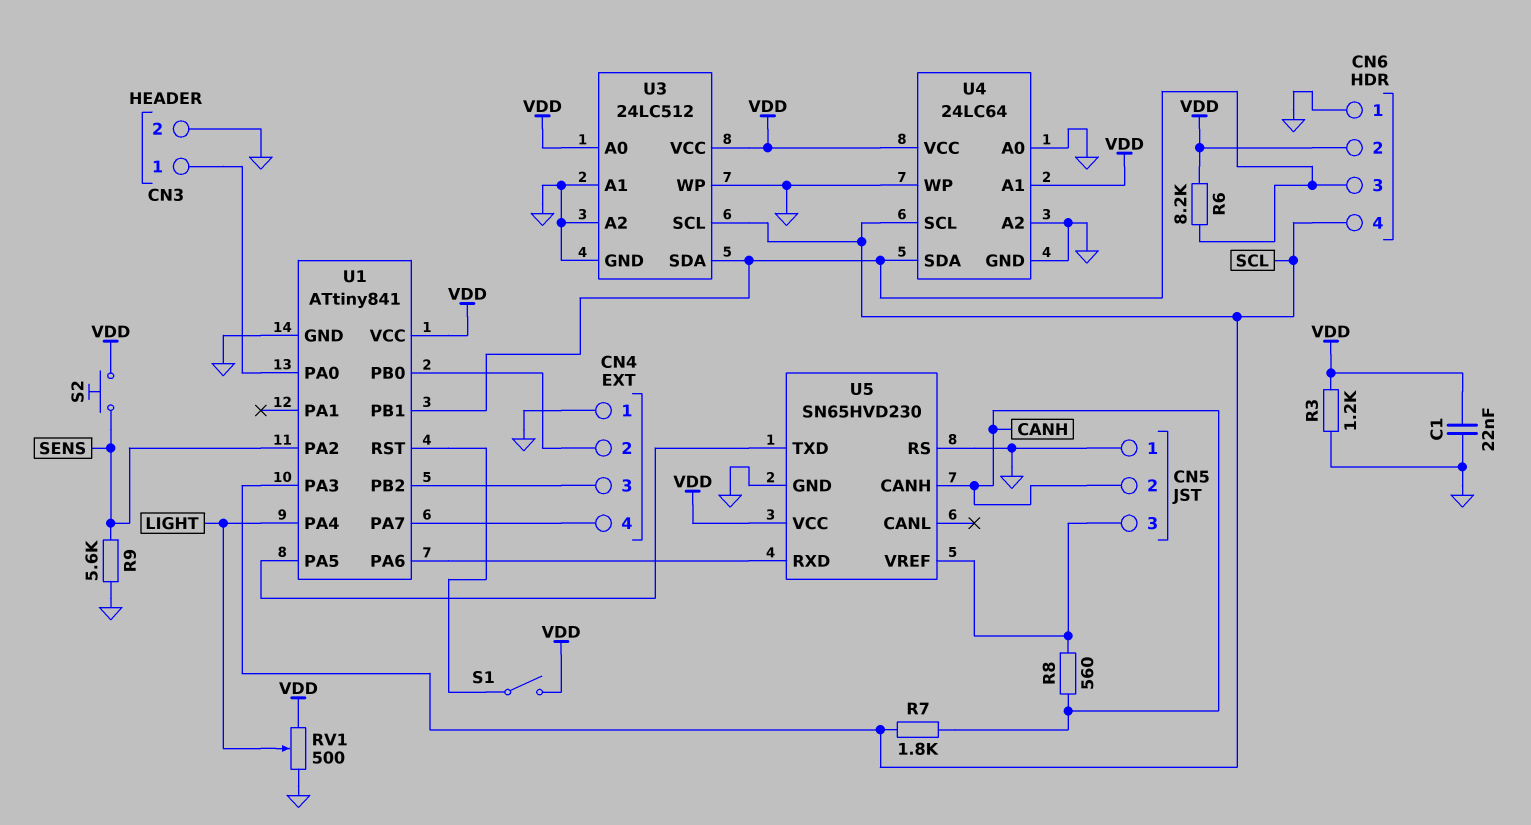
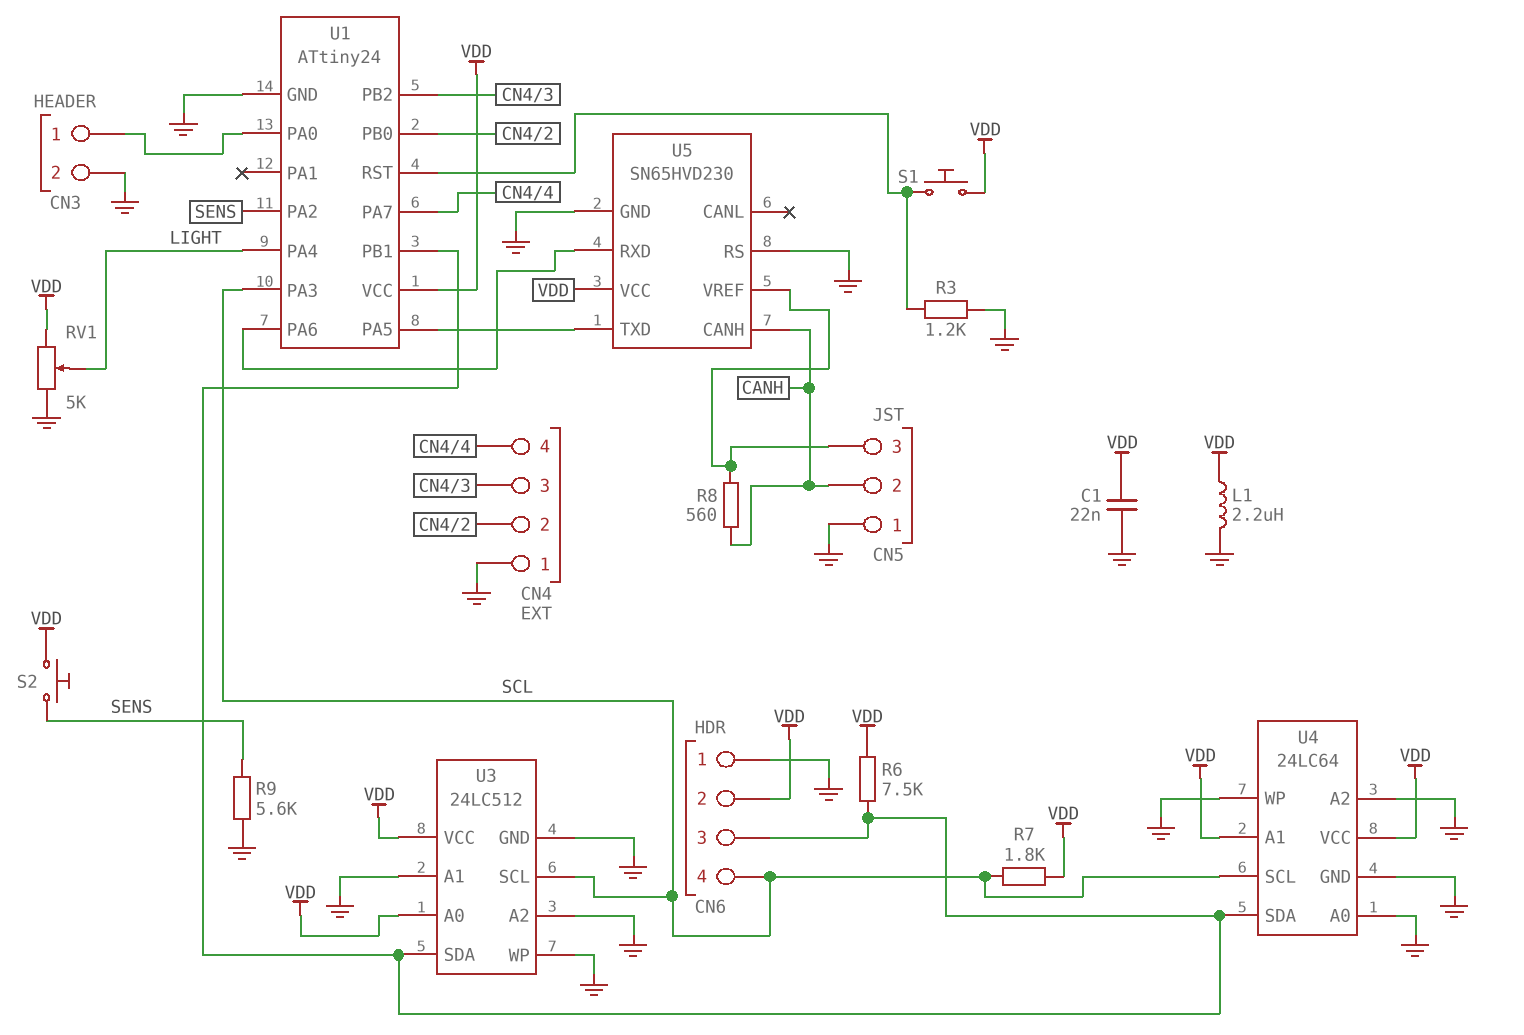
L1: none -> 2.2uH (GND, VDD)
R3: 1.2k (GND, VDD) -> 1.2k (GND, U1/RST)
R6: 8.2k (CN6/3, VDD) -> 7.5k (CN6/3, VDD)
R7: 1.8k (CANH, SCL) -> 1.8k (SCL, VDD)
RV1: 500 (GND, VDD, wiper LIGHT) -> 5k (GND, VDD, wiper LIGHT)
S1: switch (U1/RST, VDD) -> button (U1/RST, VDD)
U1: ATtiny841 -> ATtiny24

